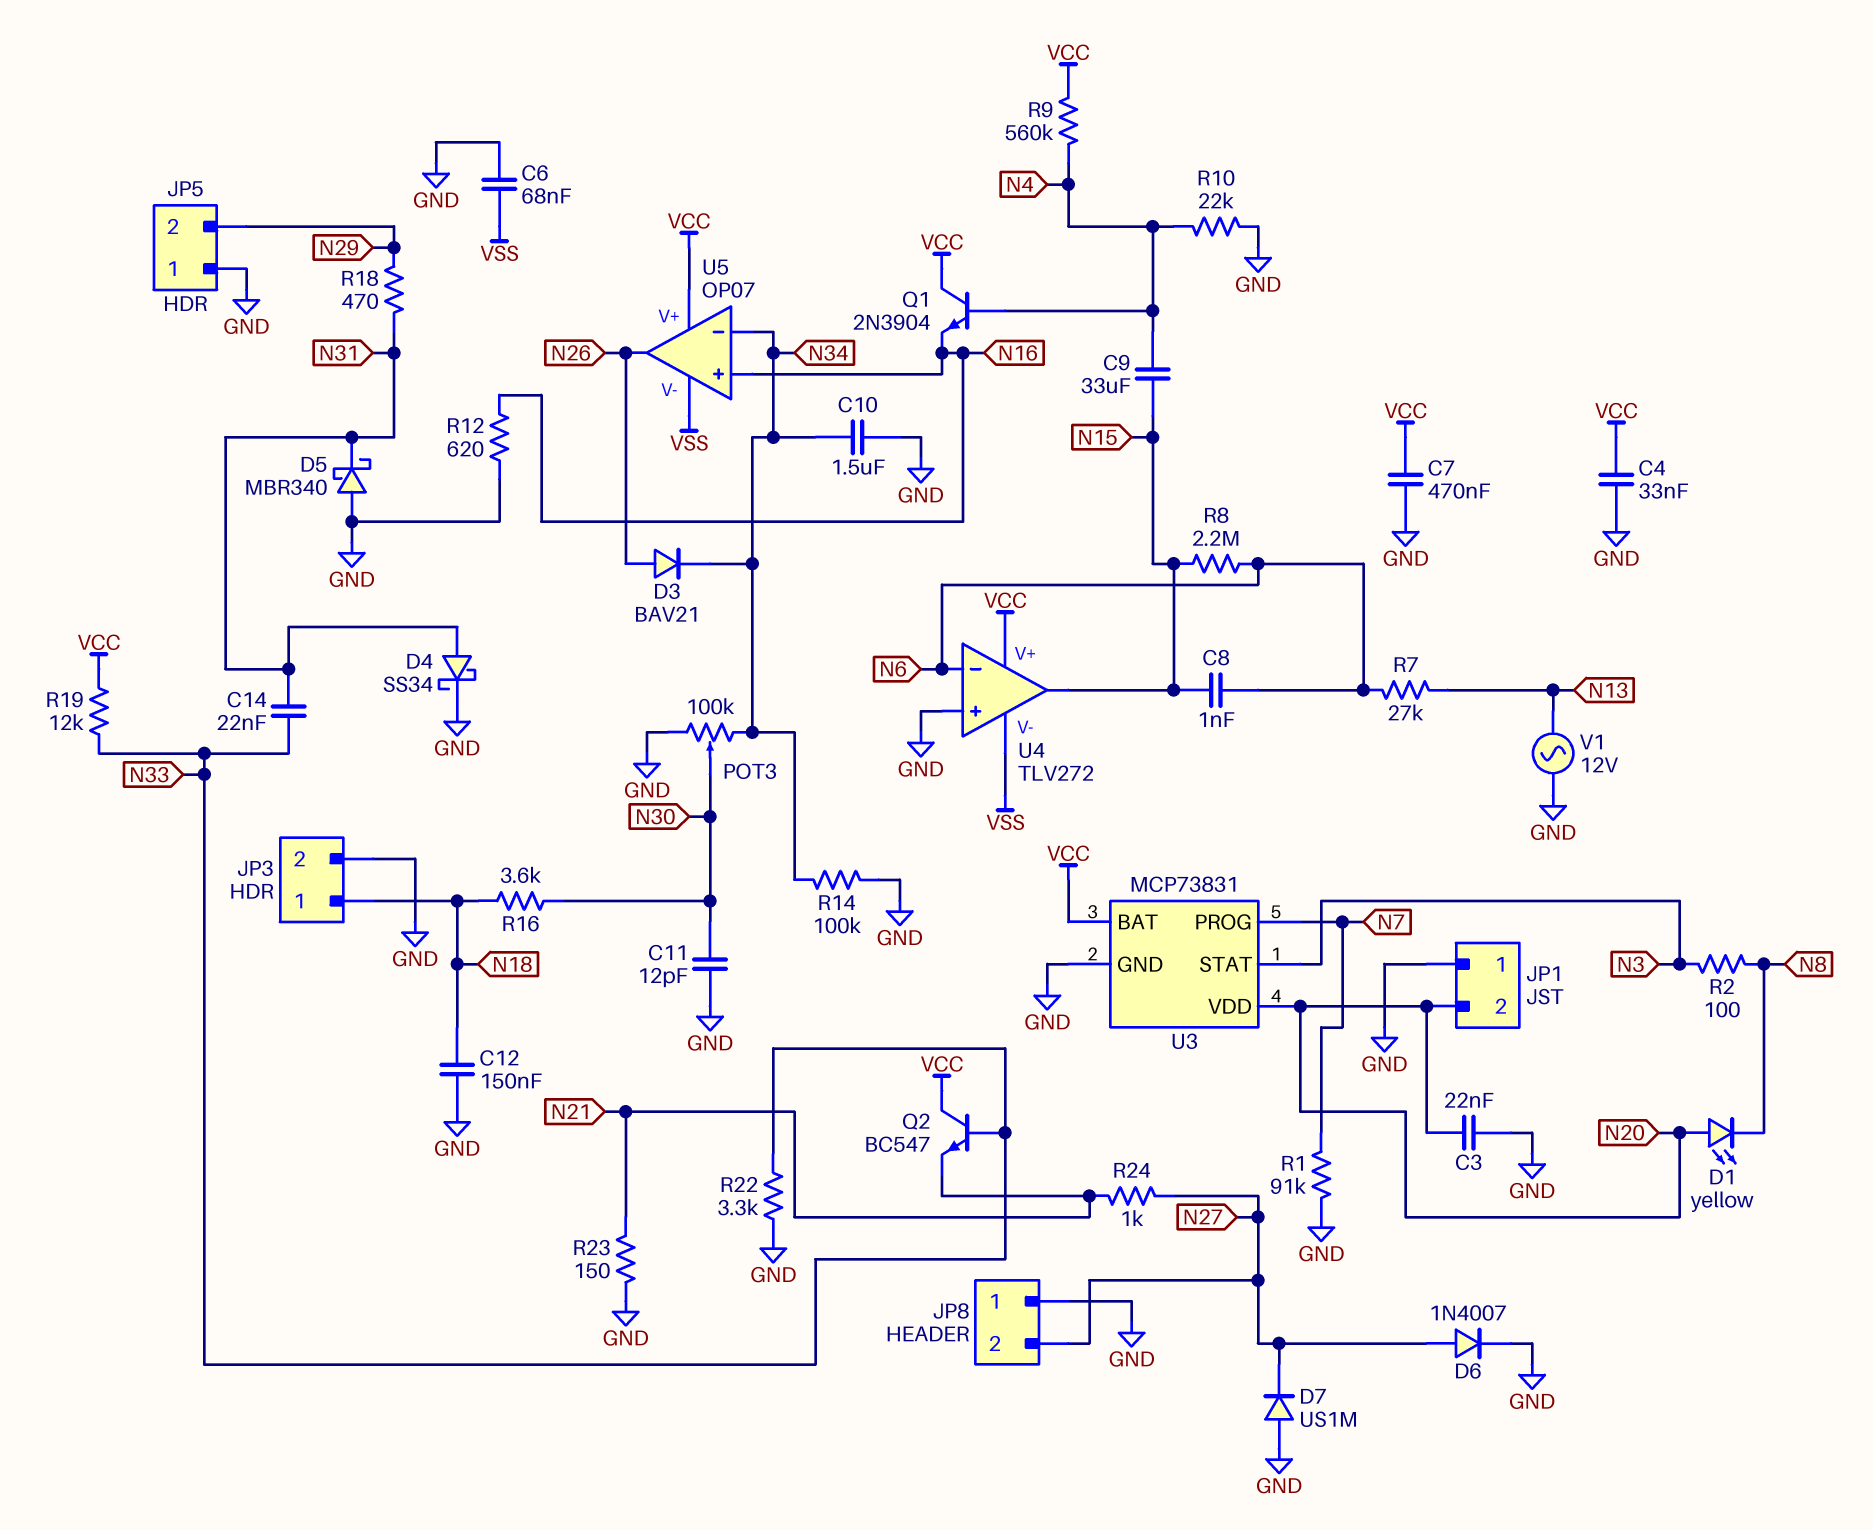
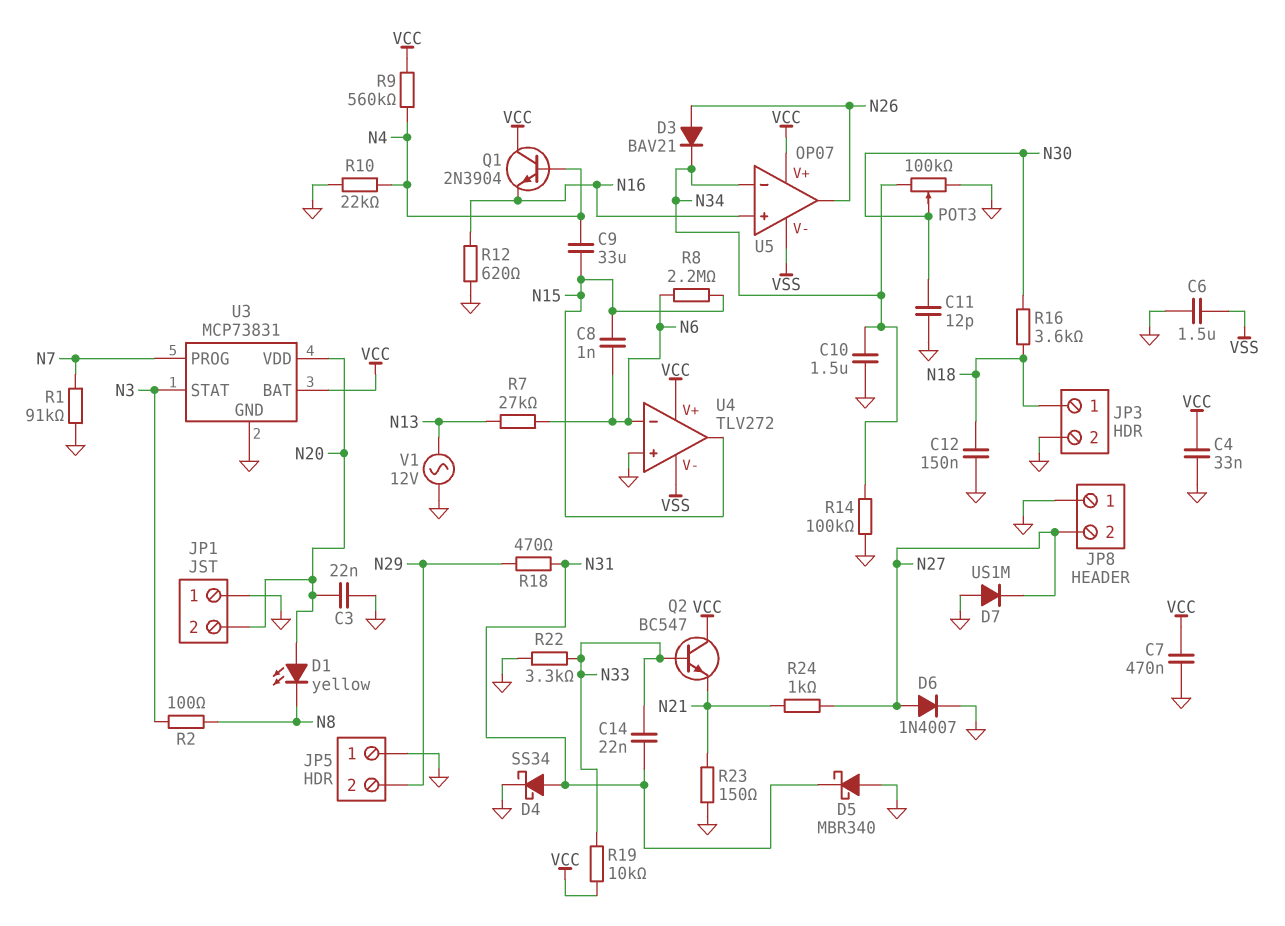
C6: 68nF (GND, VSS) -> 1.5uF (GND, VSS)
R19: 12k (N33, VCC) -> 10k (N33, VCC)

